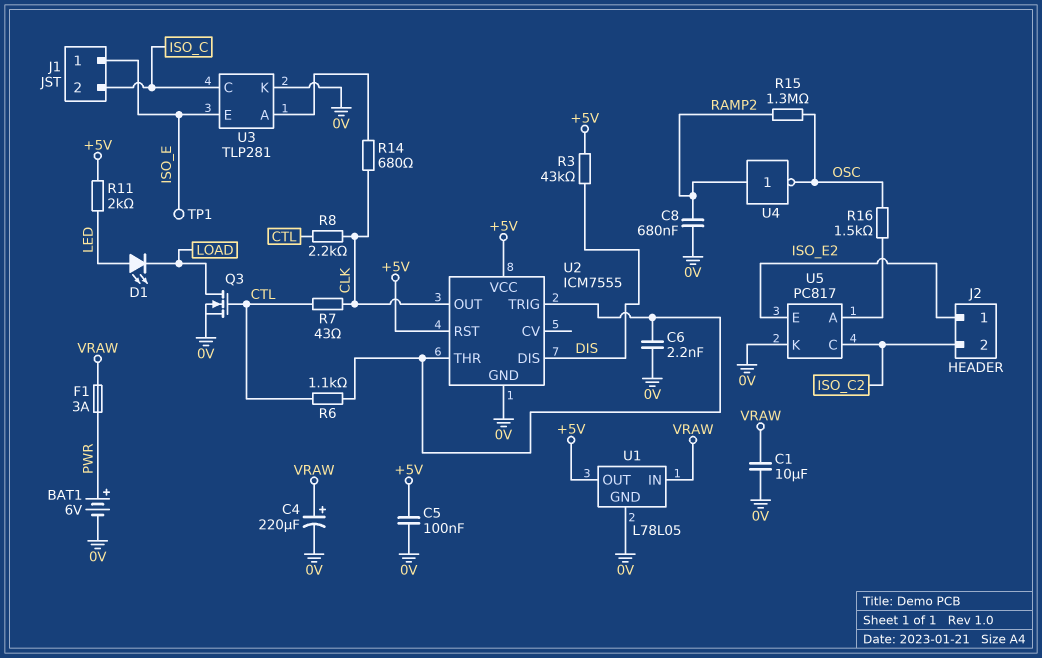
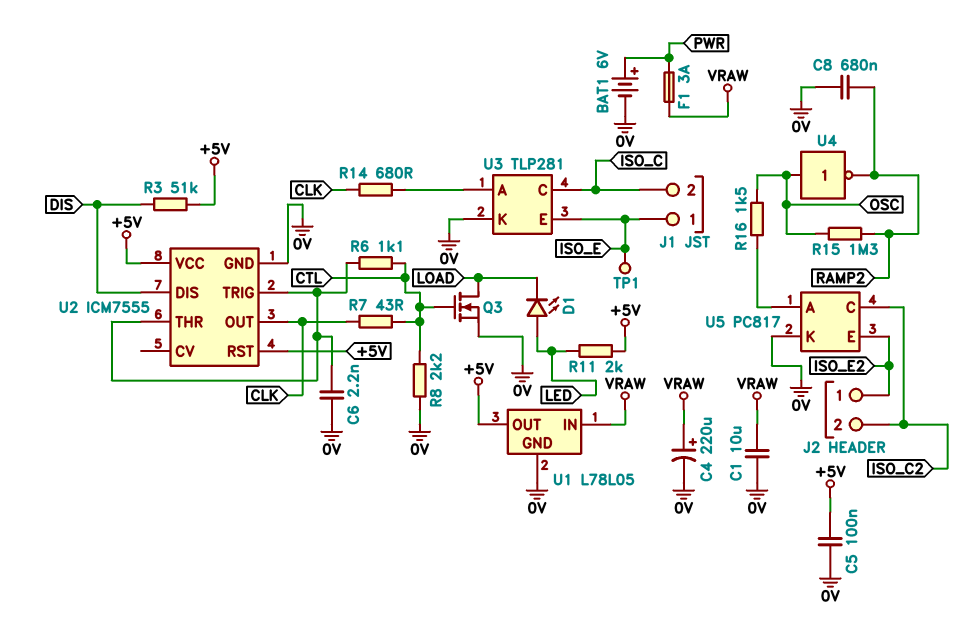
R3: 43k (+5V, DIS) -> 51k (+5V, DIS)
R8: 2.2k (CLK, CTL) -> 2.2k (0V, CTL)
U4: NOT (in RAMP2, out OSC) -> NOT (in OSC, out RAMP2)

